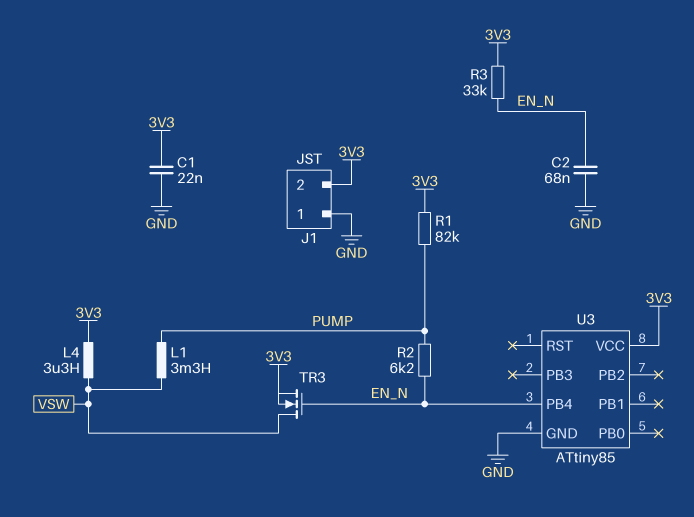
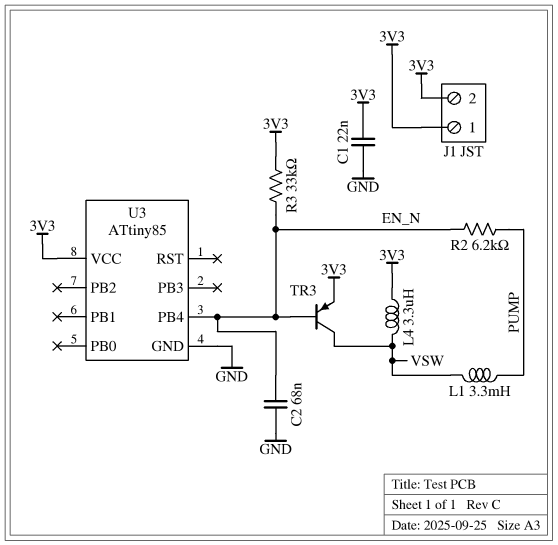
J1 pin 1: GND -> 3V3
R1: 82k (3V3, PUMP) -> none
TR3: NMOS (G EN_N, D VSW, S 3V3) -> PNP (B EN_N, C VSW, E 3V3)

